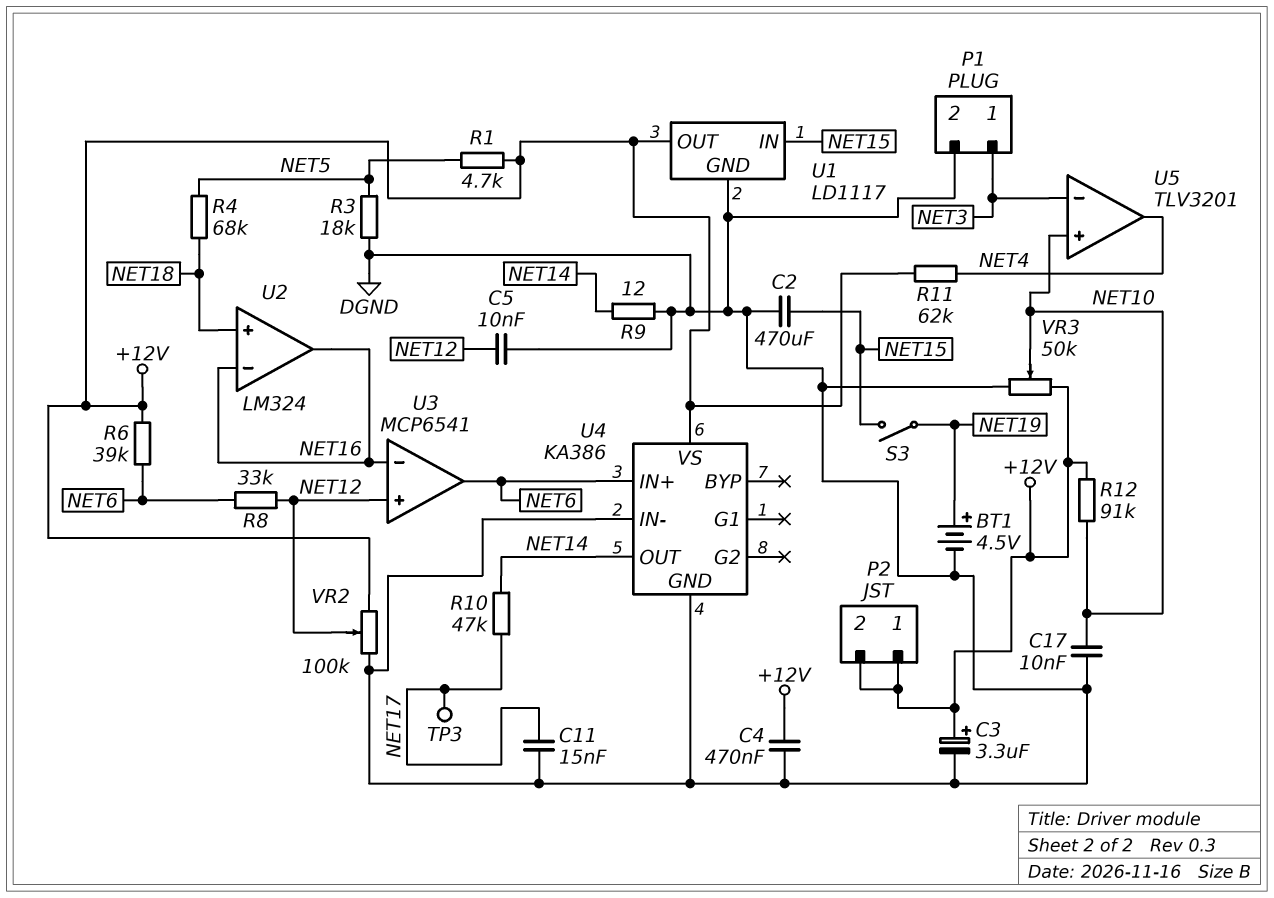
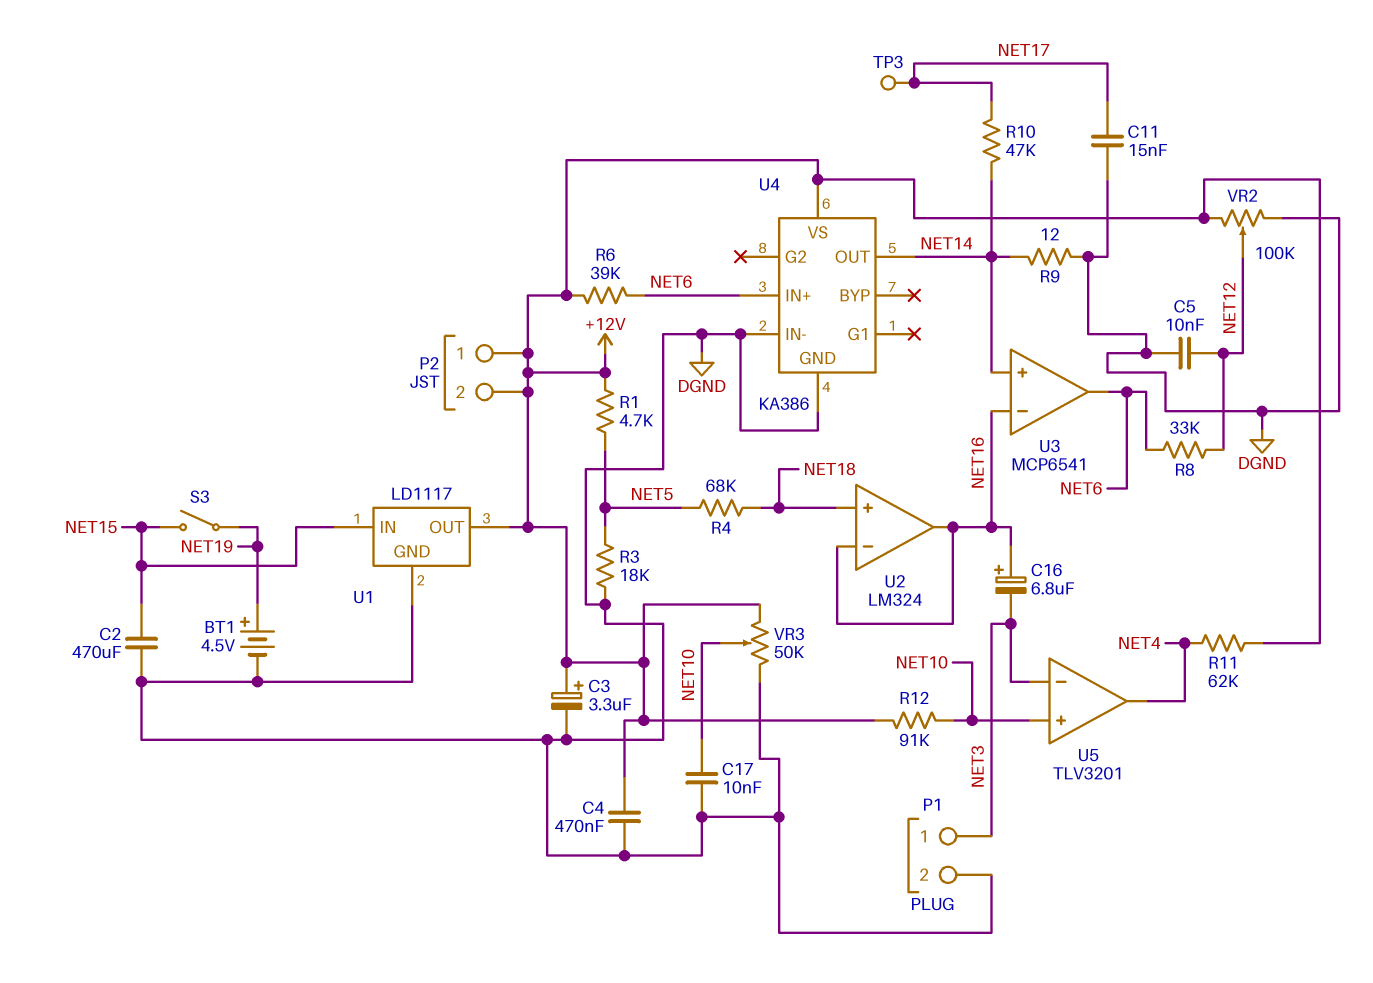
C16: none -> 6.8uF (plus NET16, minus NET3)
U3 pin in+: NET12 -> NET14

